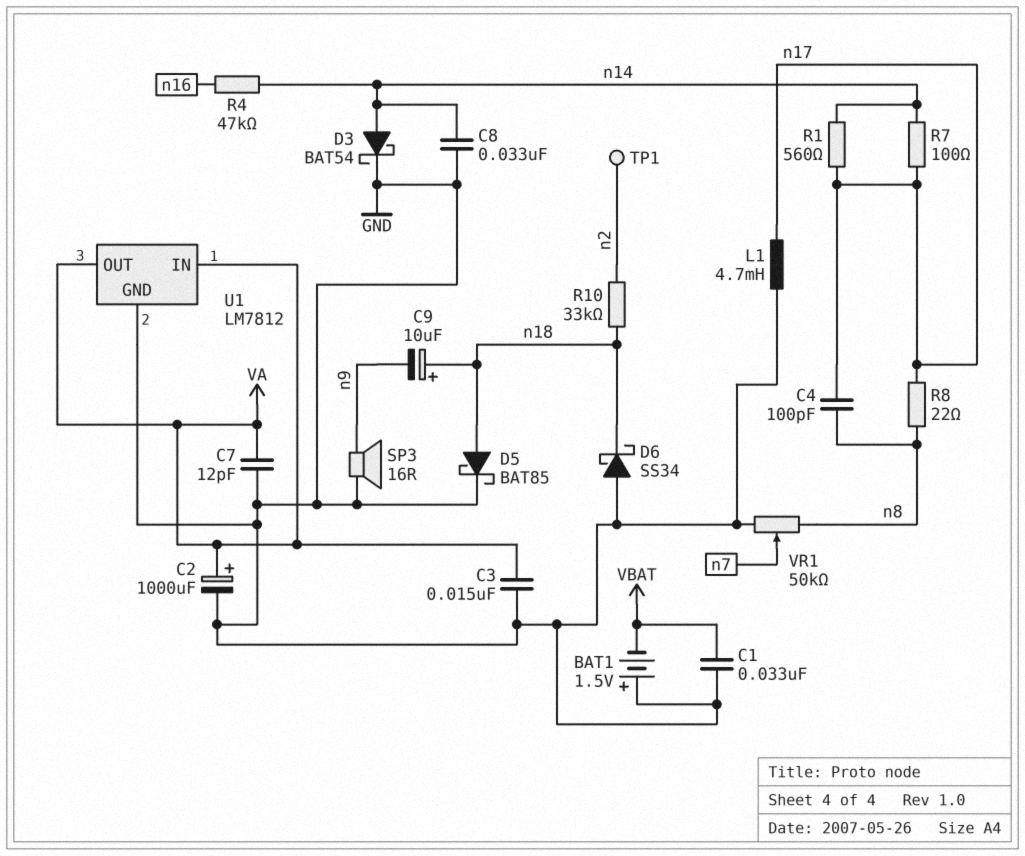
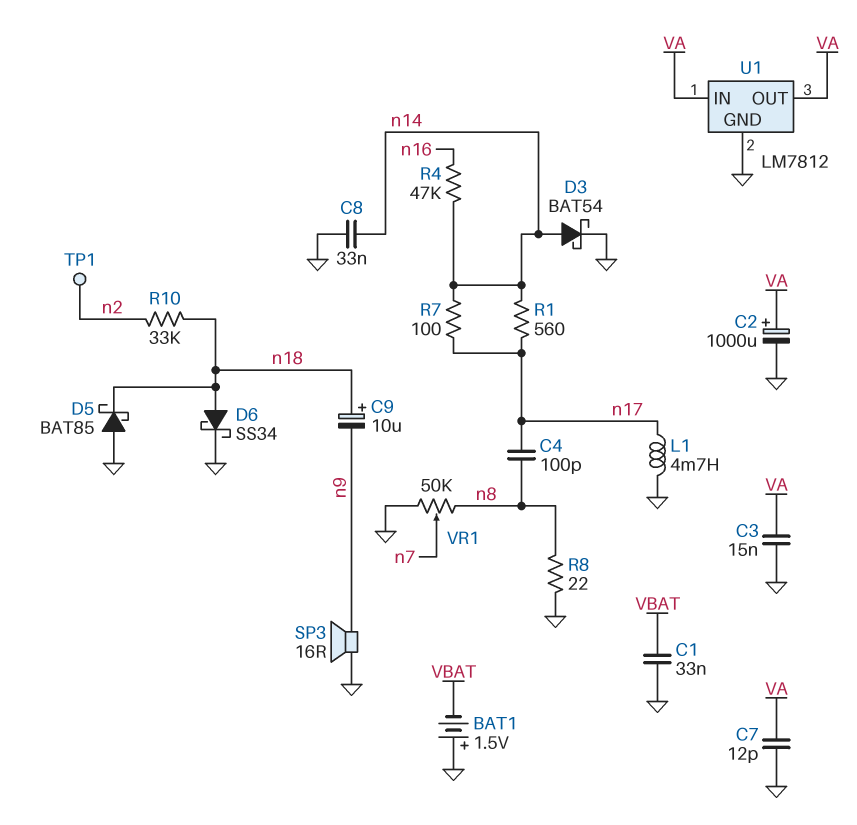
D5: schottky BAT85 (A n18, K GND) -> schottky BAT85 (A GND, K n18)
D6: schottky SS34 (A GND, K n18) -> schottky SS34 (A n18, K GND)
R8: 22 (n8, n17) -> 22 (GND, n8)

